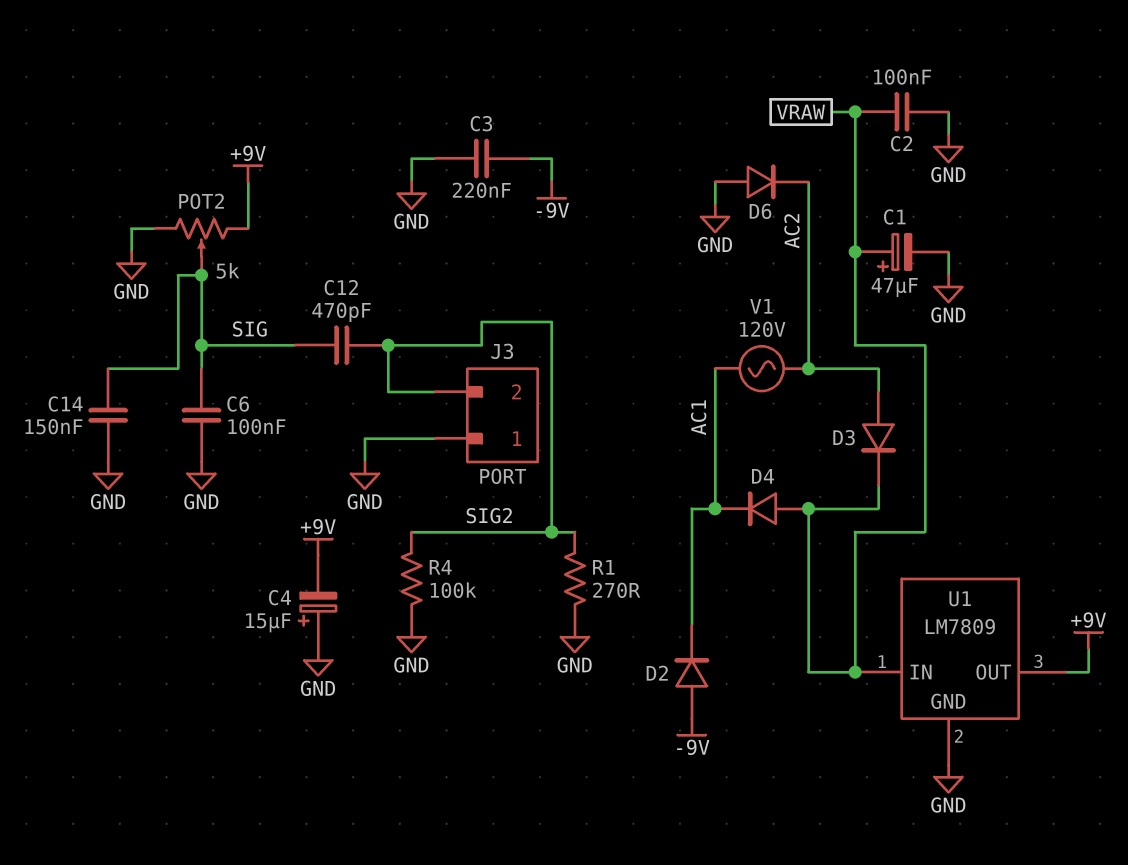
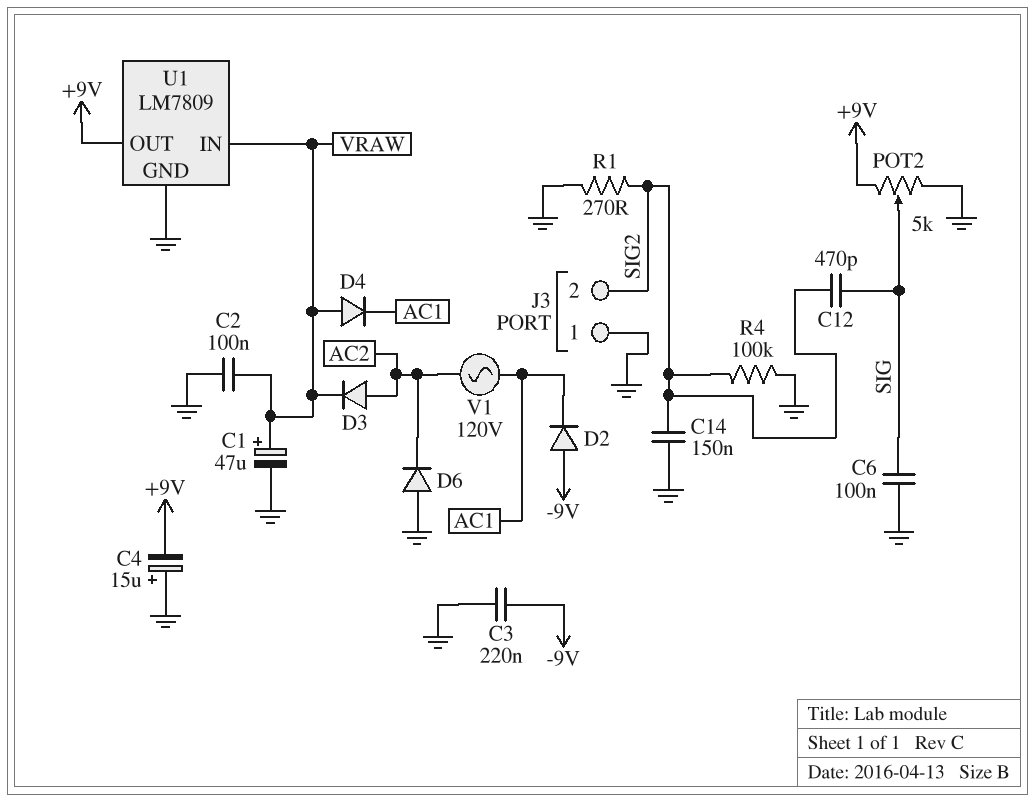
C14: 150nF (GND, SIG) -> 150nF (GND, SIG2)

